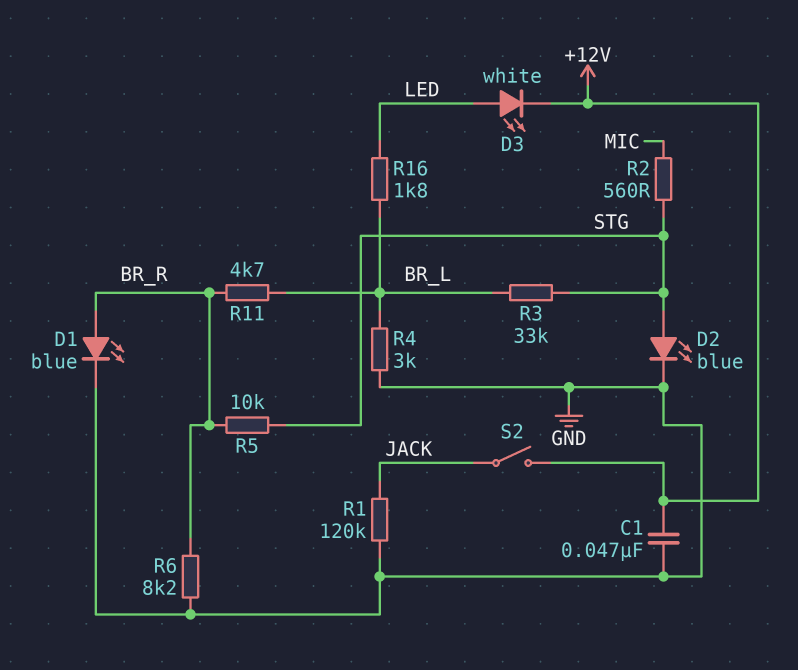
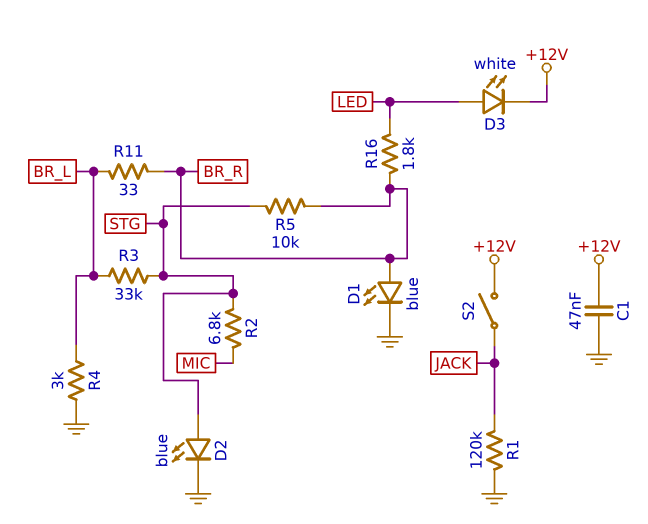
R2: 560 (MIC, STG) -> 6.8k (MIC, STG)
R6: 8.2k (BR_R, GND) -> none
R11: 4.7k (BR_L, BR_R) -> 33 (BR_L, BR_R)
R16: 1.8k (BR_L, LED) -> 1.8k (BR_R, LED)

